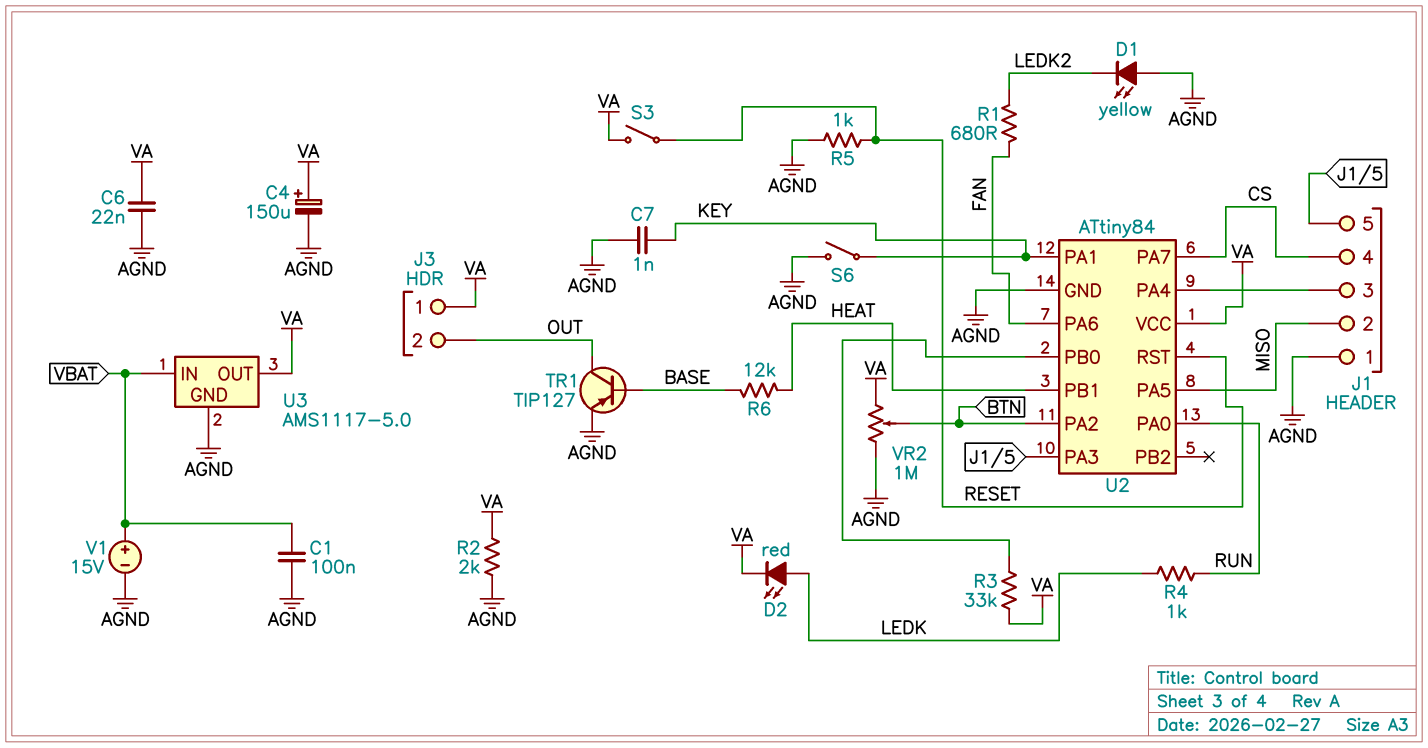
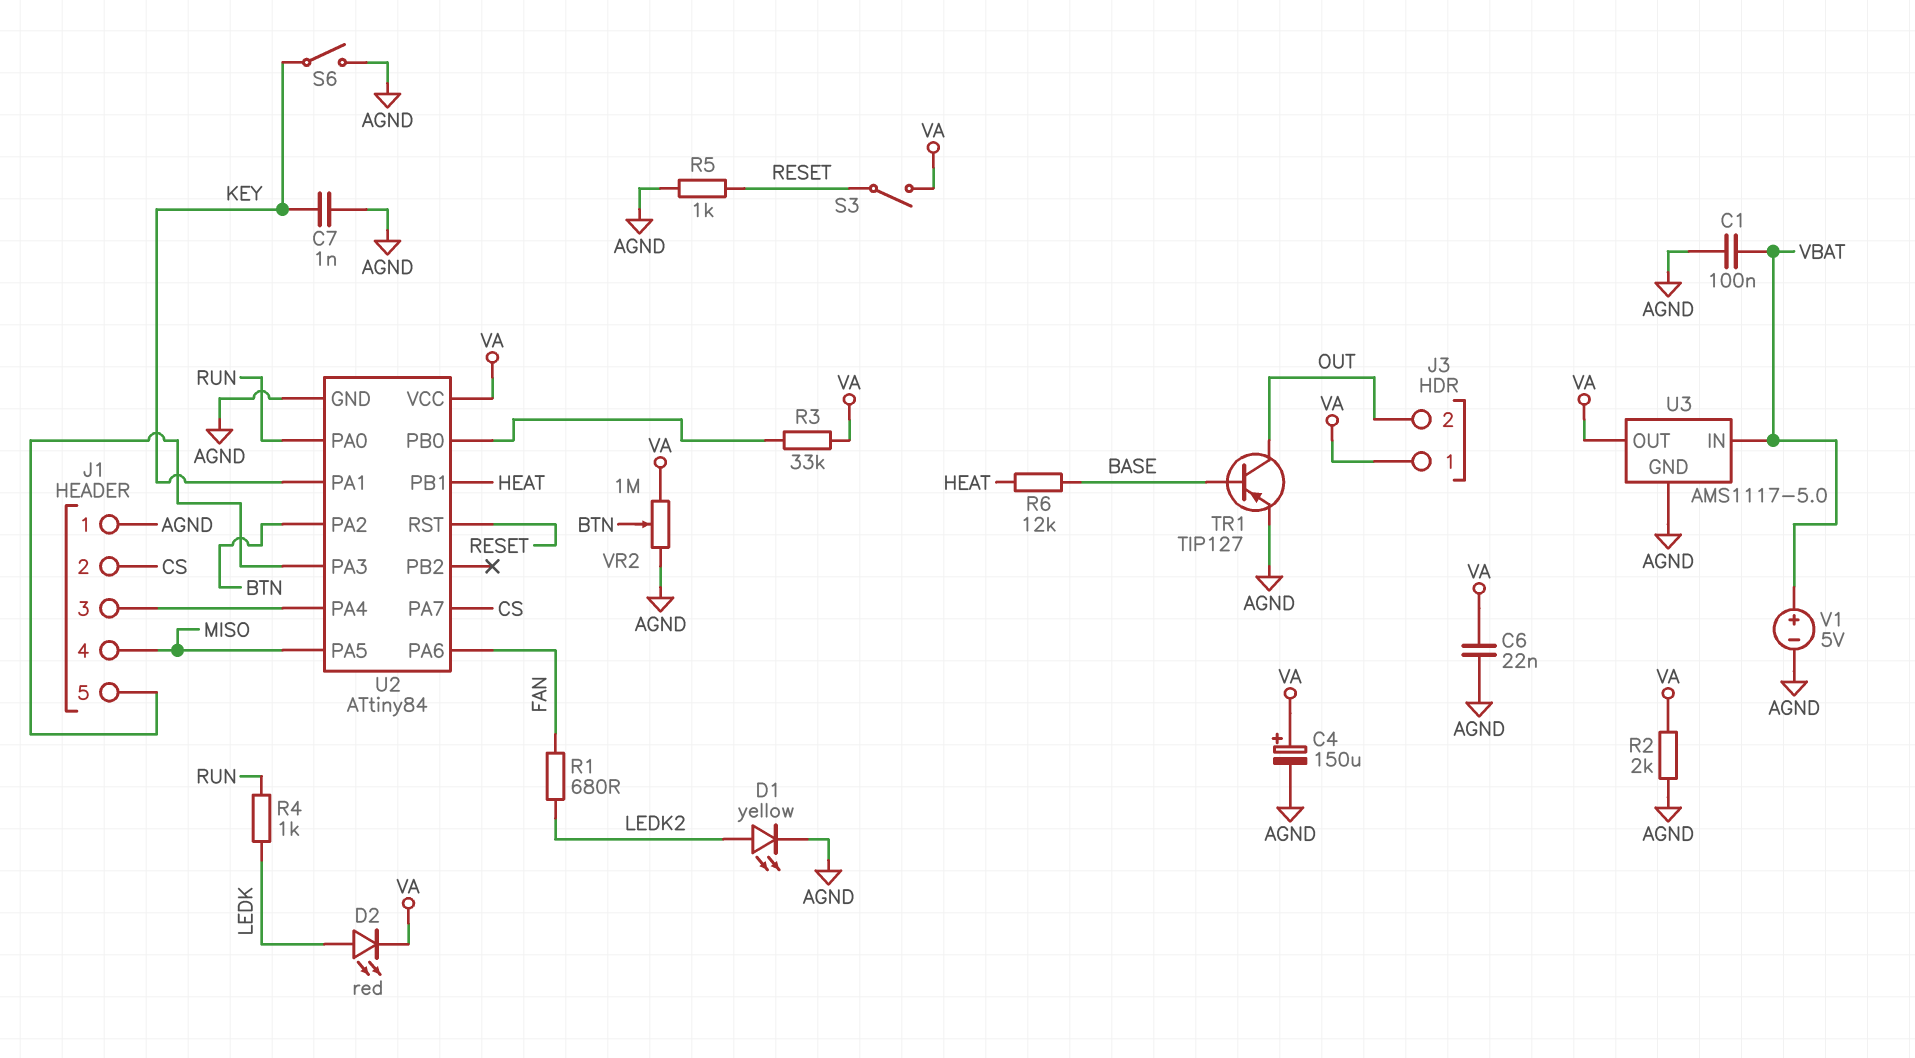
D1: LED yellow (A AGND, K LEDK2) -> LED yellow (A LEDK2, K AGND)
J1 pin 2: MISO -> CS
J1 pin 4: CS -> MISO
V1: 15V (plus VBAT, minus AGND) -> 5V (plus VBAT, minus AGND)

